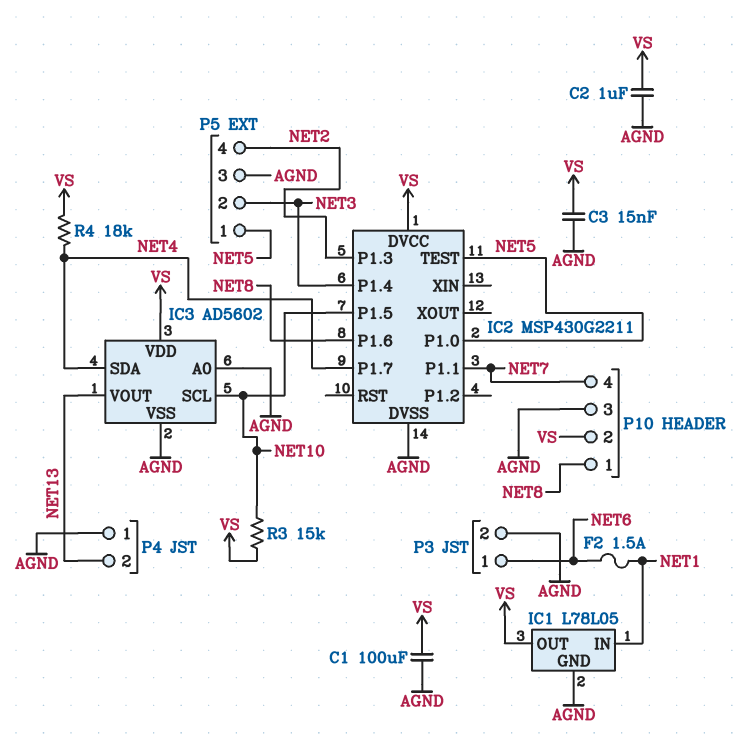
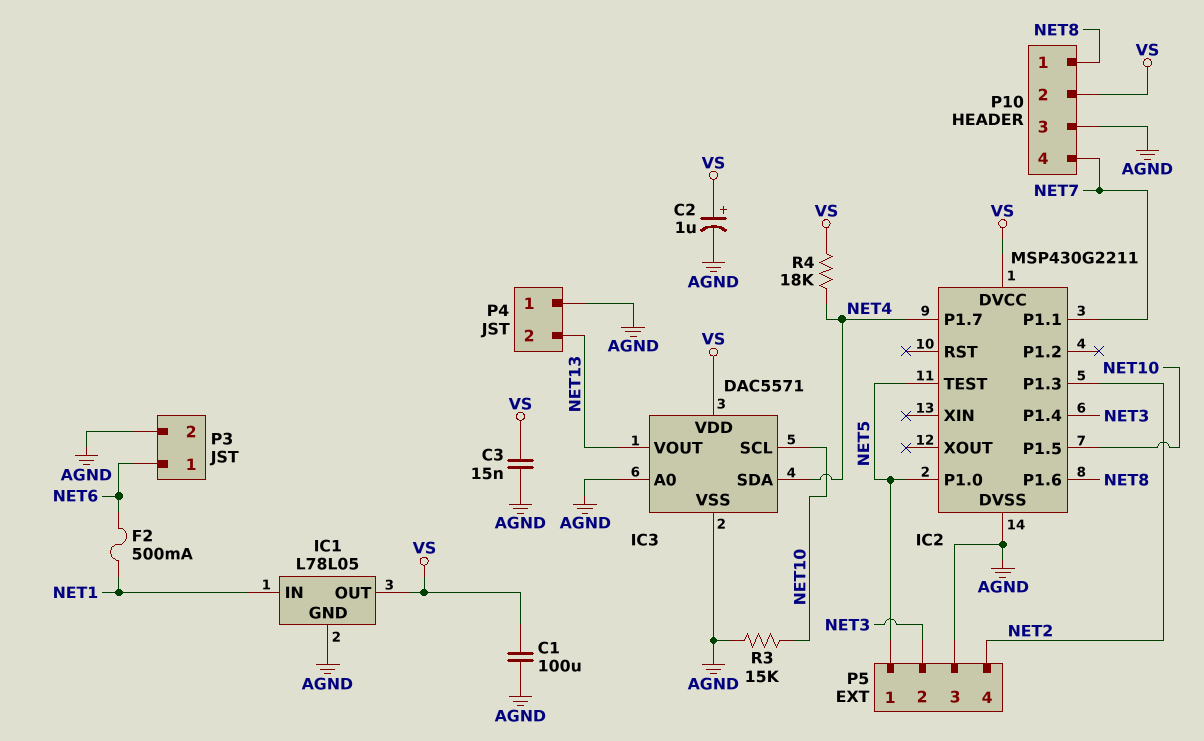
C2: 1uF (AGND, VS) -> 1uF (plus VS, minus AGND)
F2: 1.5A (NET1, NET6) -> 500mA (NET1, NET6)
IC3: AD5602 -> DAC5571
R3: 15k (NET10, VS) -> 15k (AGND, NET10)

